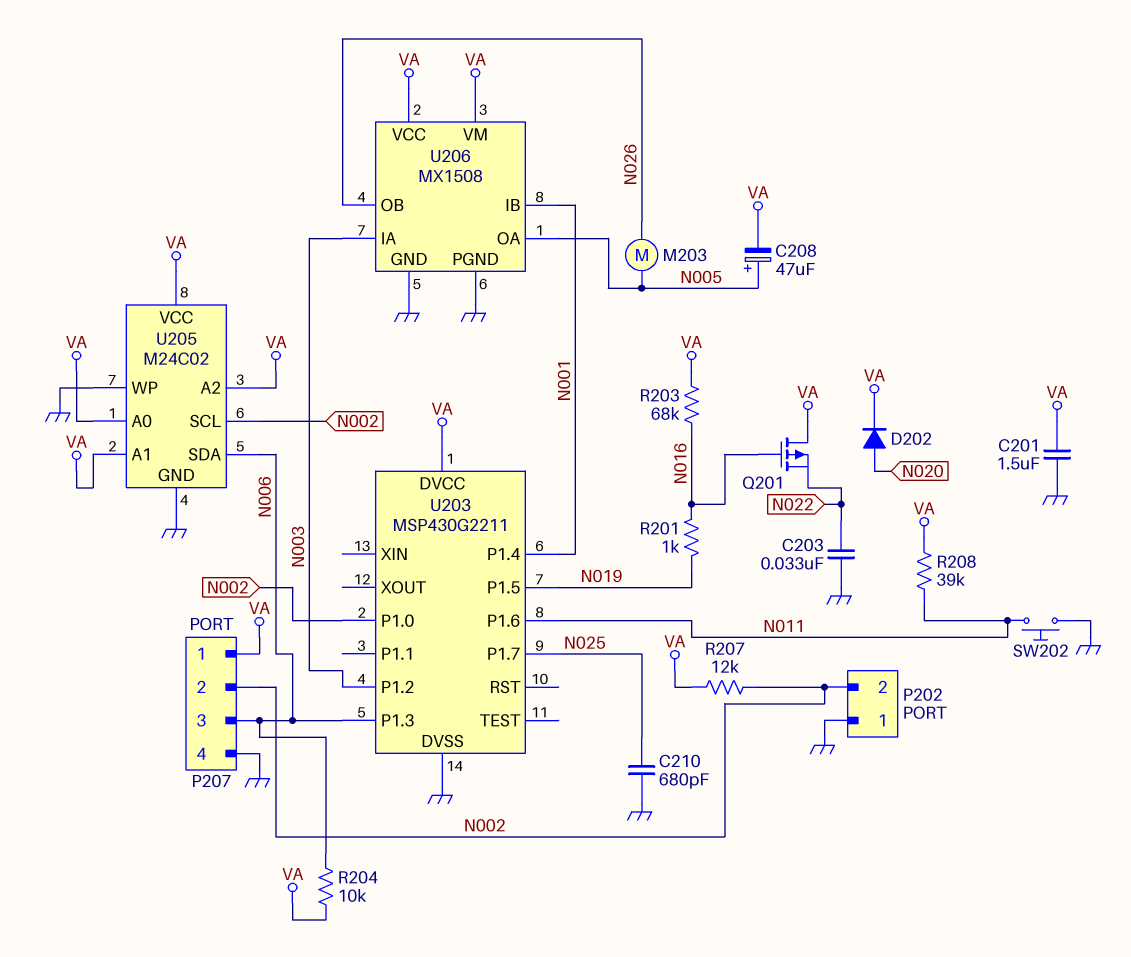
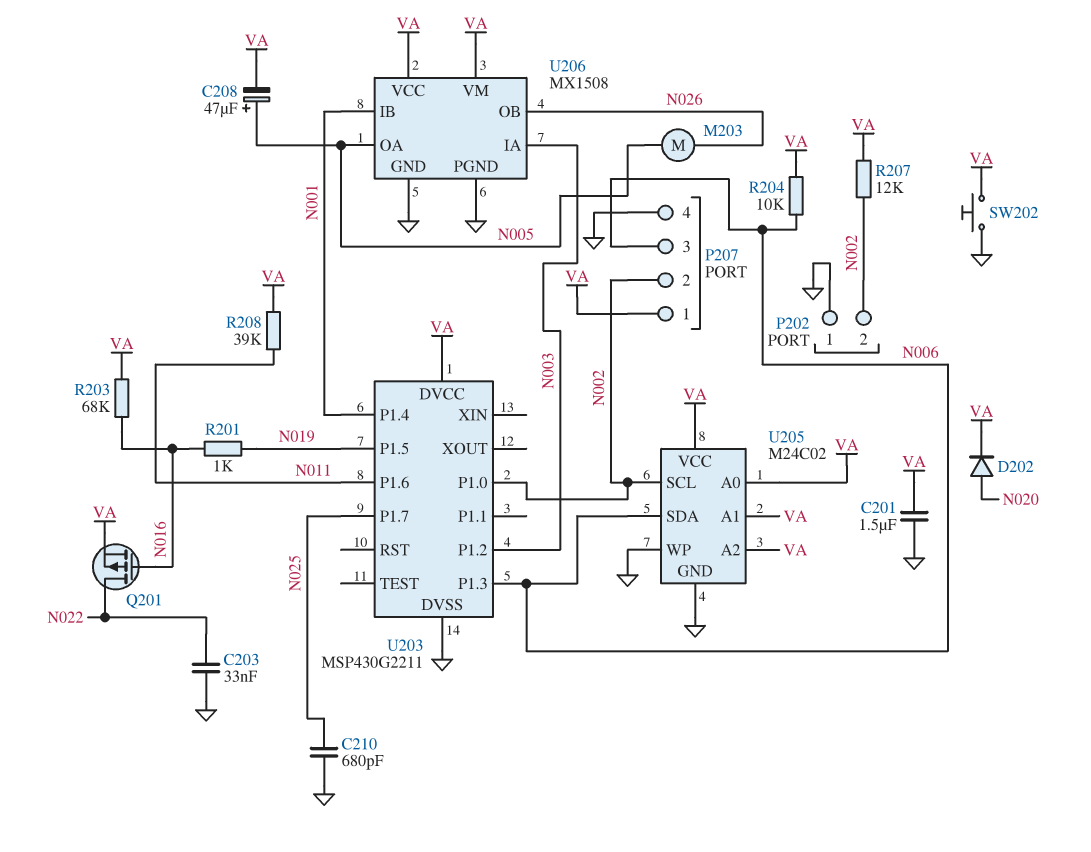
Q201: PMOS (G N016, D VA, S N022) -> PMOS (G N016, D N022, S VA)
SW202: button (GND, N011) -> button (GND, VA)

